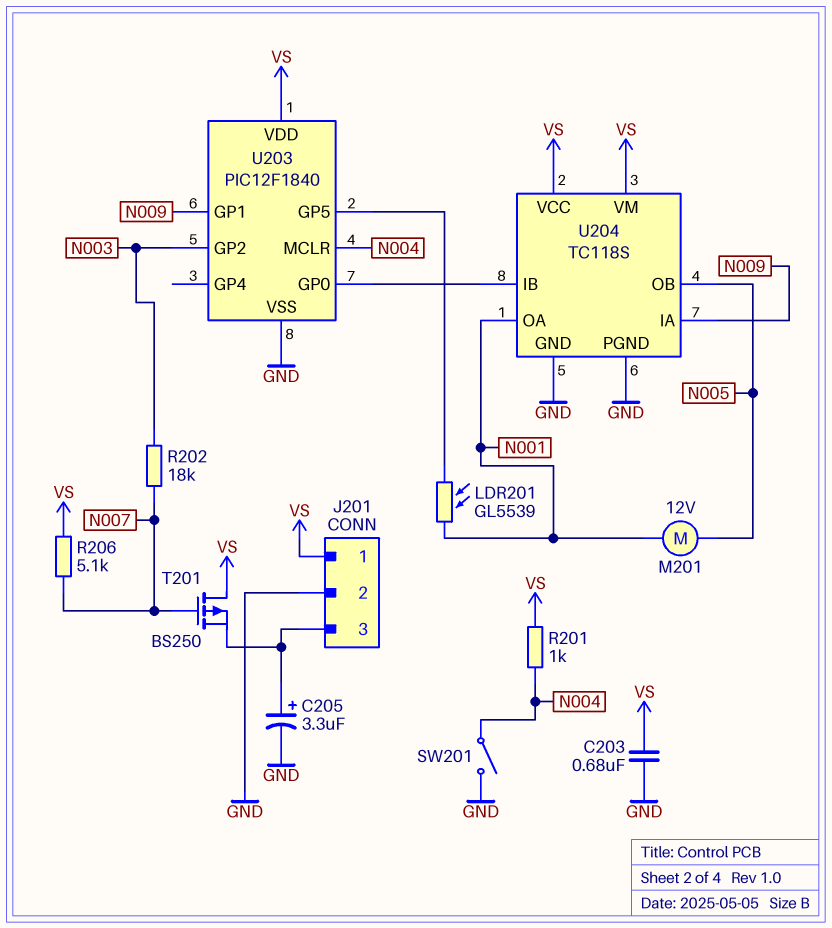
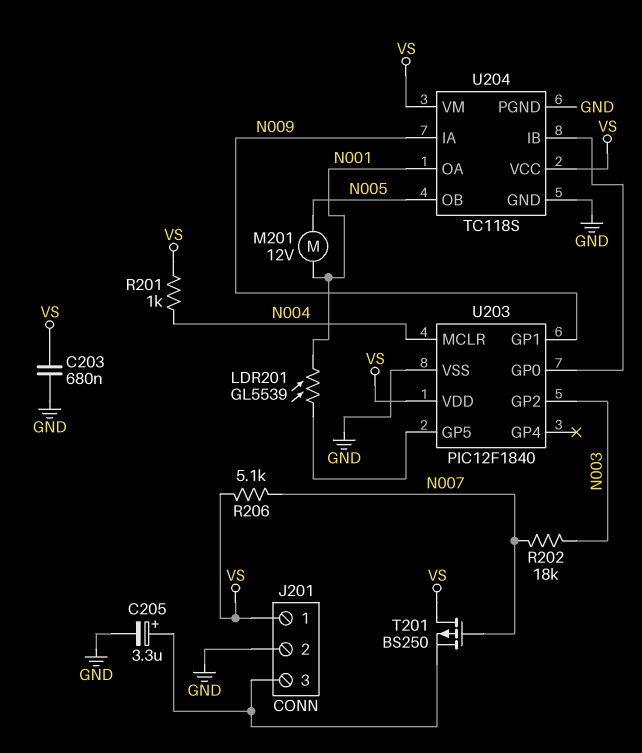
SW201: switch (GND, N004) -> none

